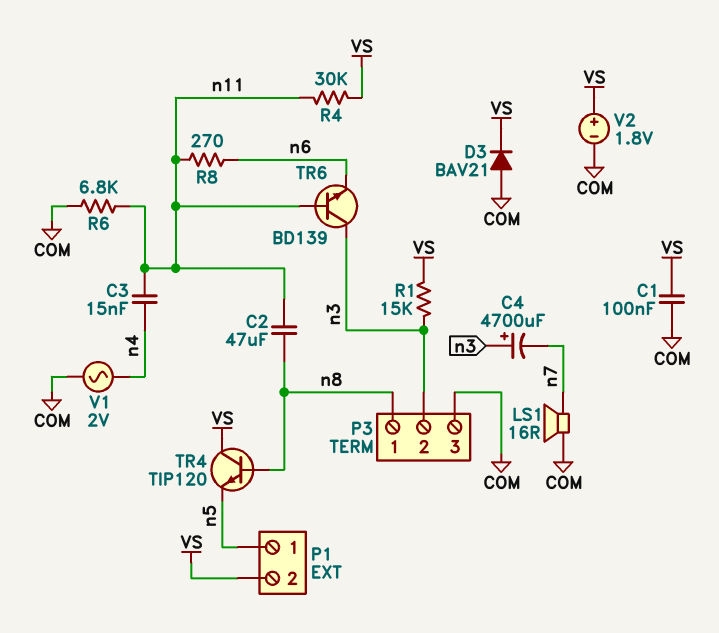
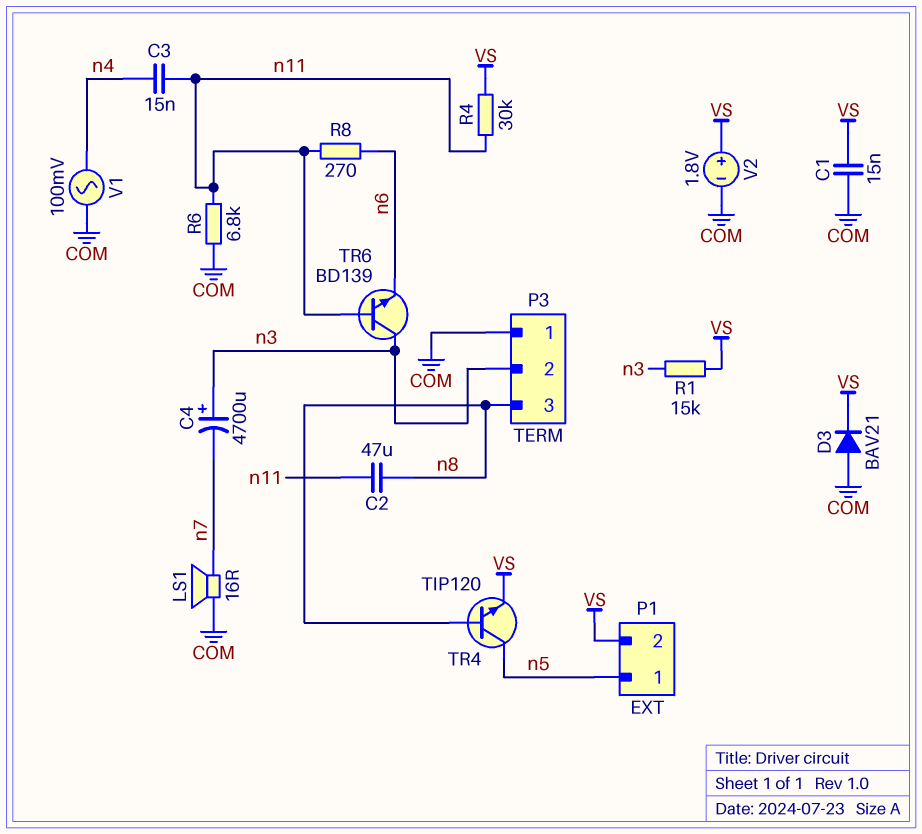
C1: 100nF (COM, VS) -> 15nF (COM, VS)
P3 pin 1: n8 -> COM
P3 pin 3: COM -> n8
TR4: NPN TIP120 (B n8, C VS, E n5) -> NPN TIP120 (B n8, C n5, E VS)
V1: AC 2V (COM, n4) -> AC 100mV (COM, n4)

